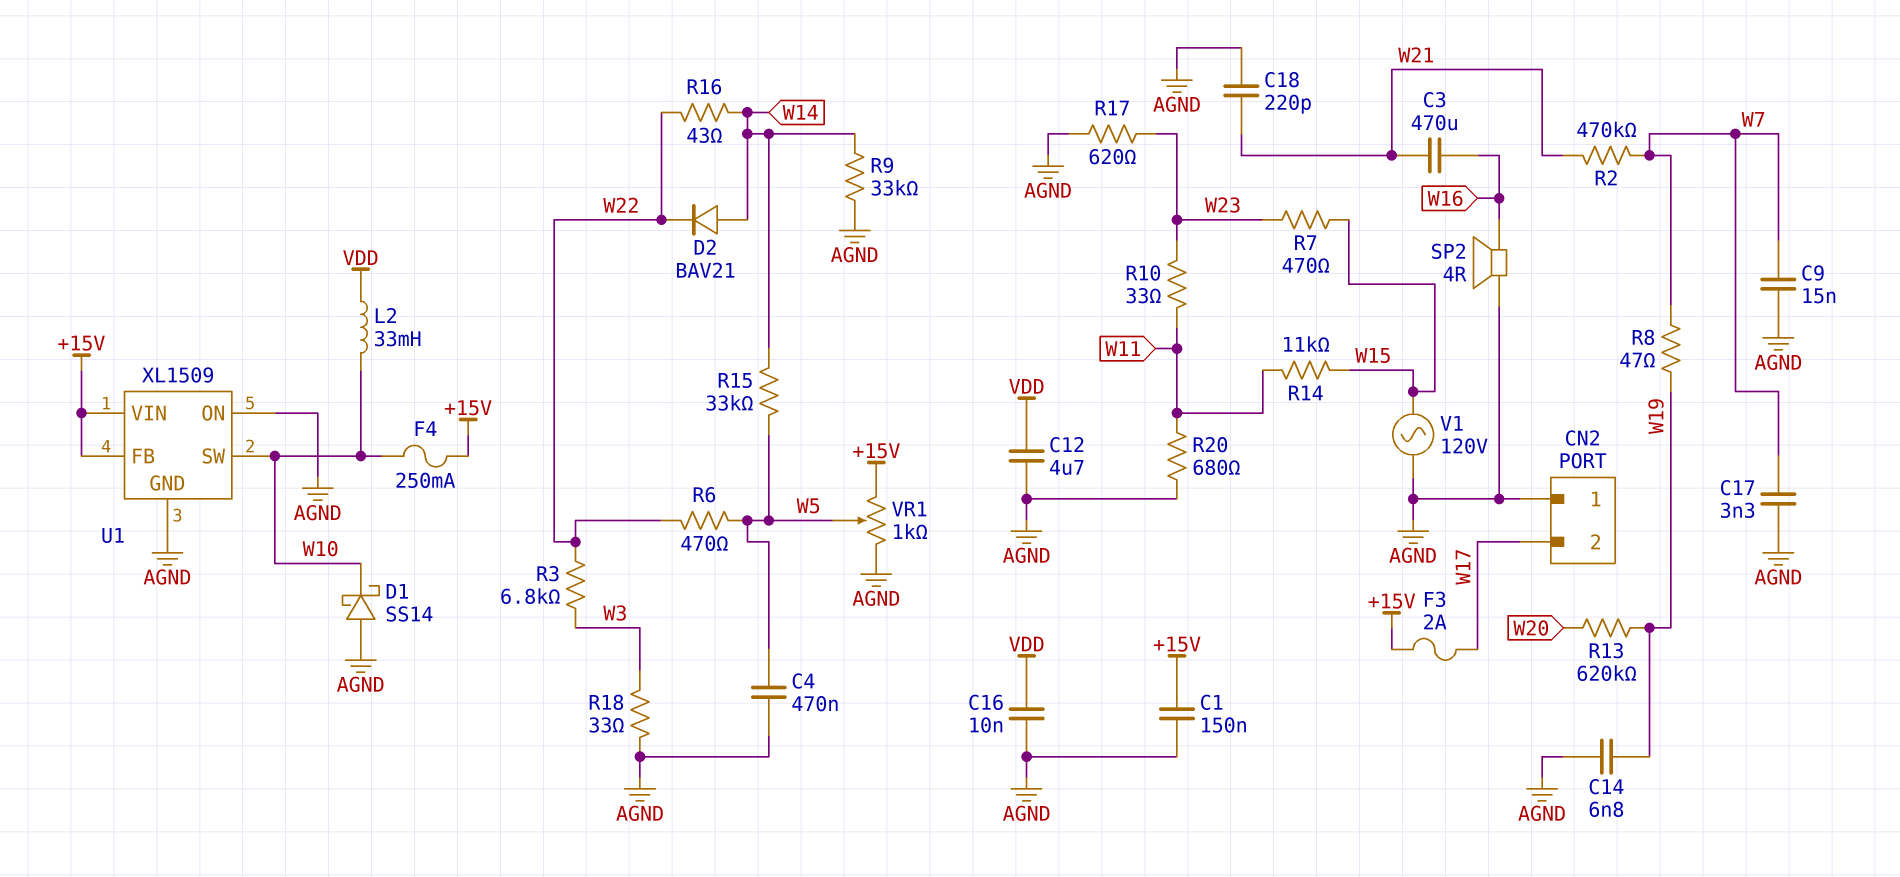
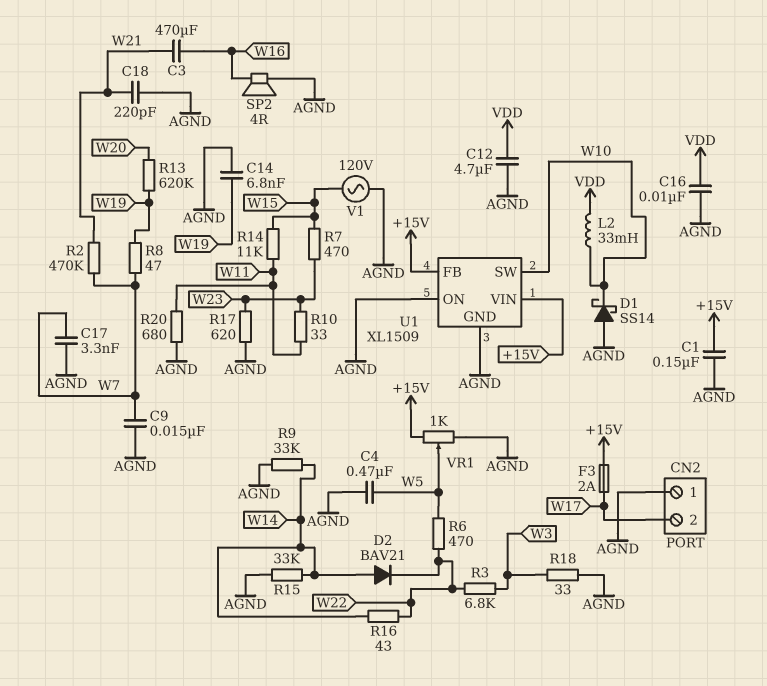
F4: 250mA (+15V, W10) -> none
R15: 33k (W5, W14) -> 33k (AGND, W14)

